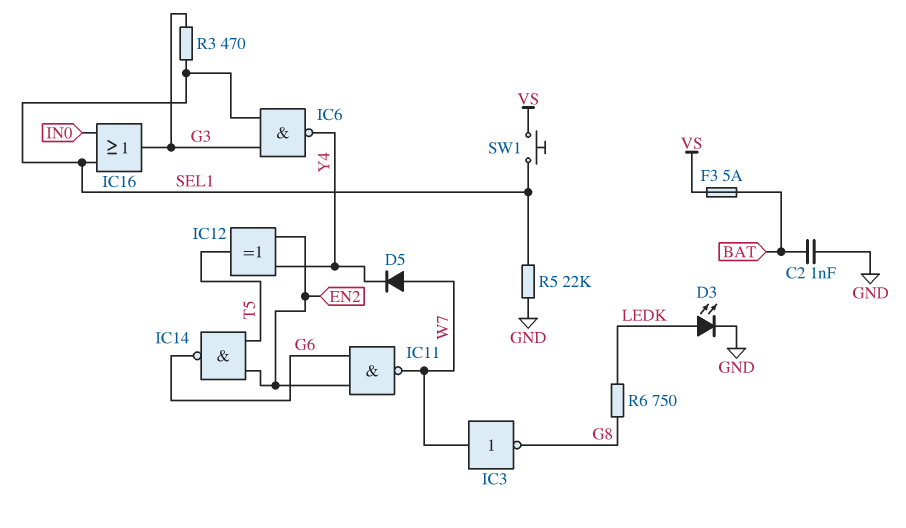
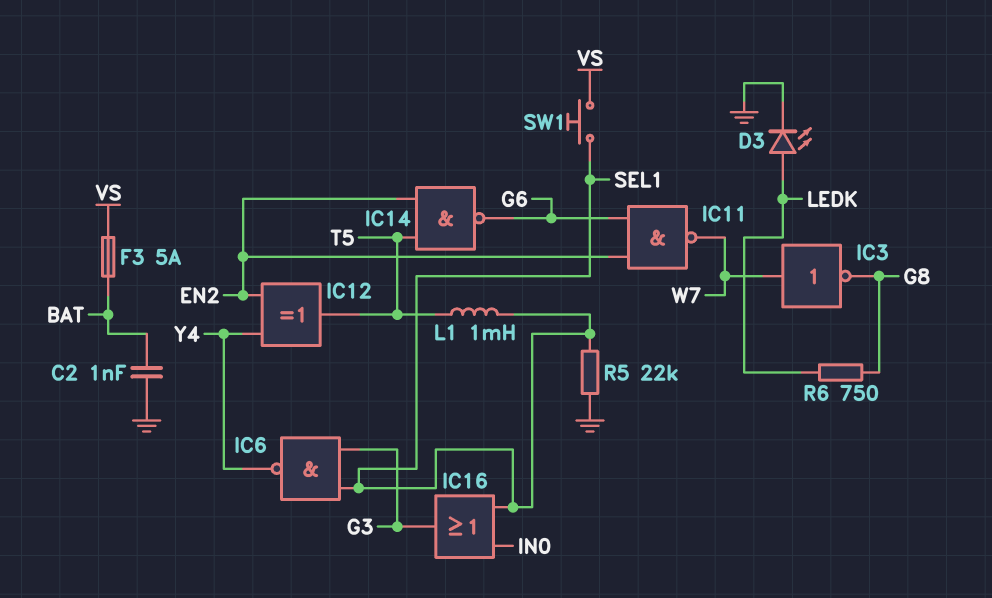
D5: diode (A W7, K Y4) -> none
L1: none -> 1mH (SEL1, T5)
R3: 470 (G3, SEL1) -> none

